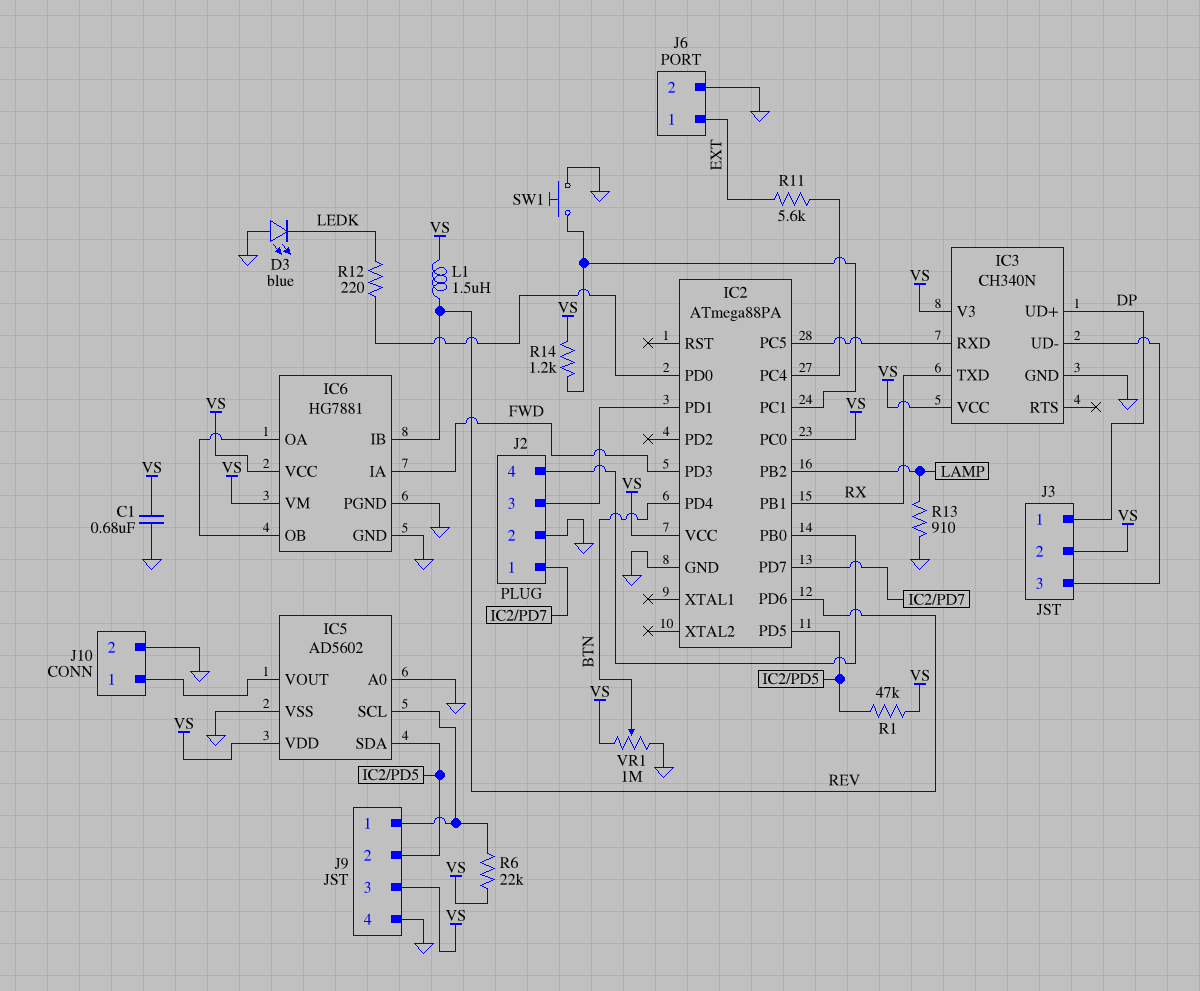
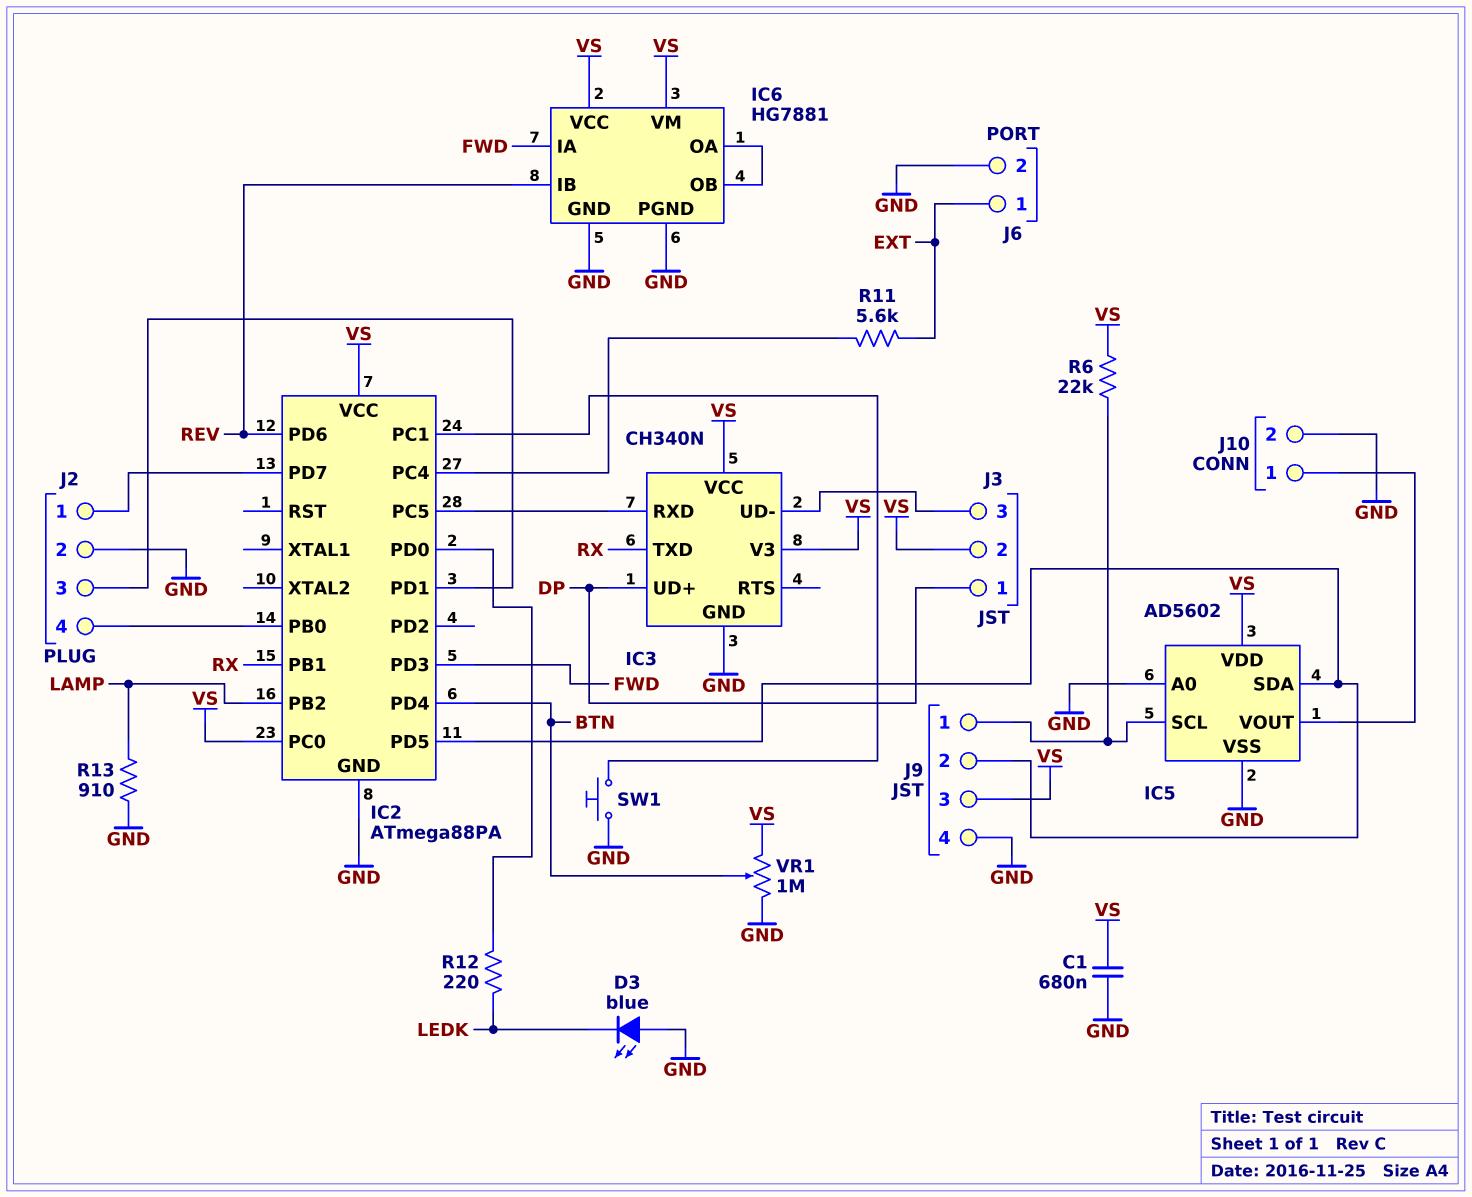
L1: 1.5uH (REV, VS) -> none
R1: 47k (IC2/PD5, VS) -> none
R14: 1.2k (IC2/PC1, VS) -> none

